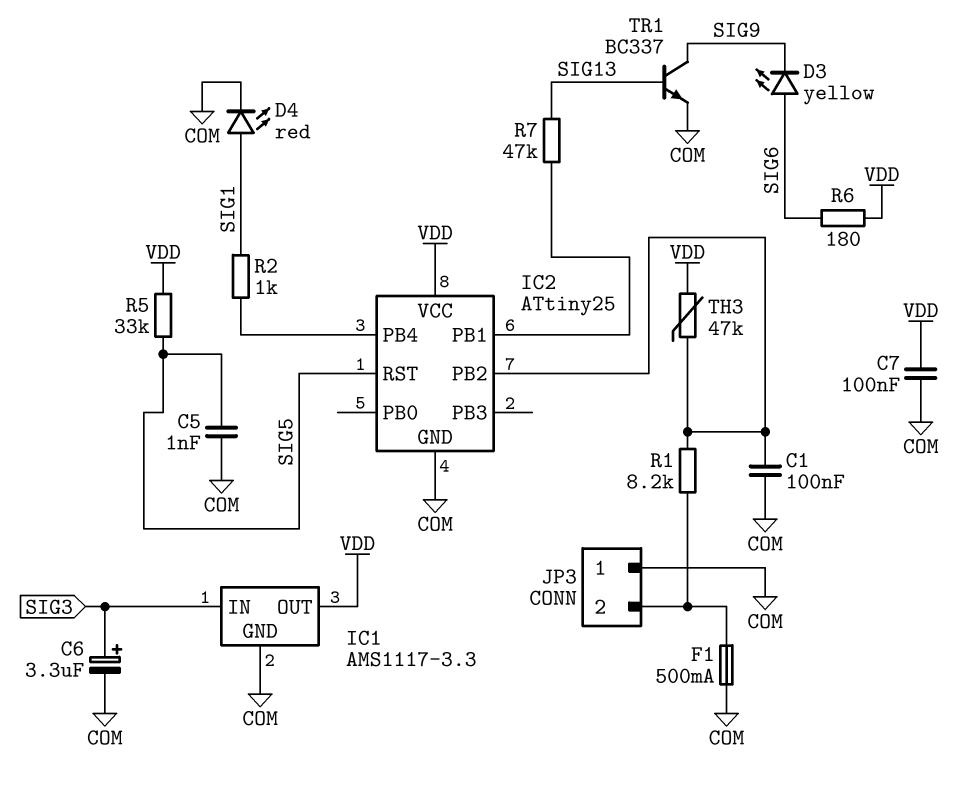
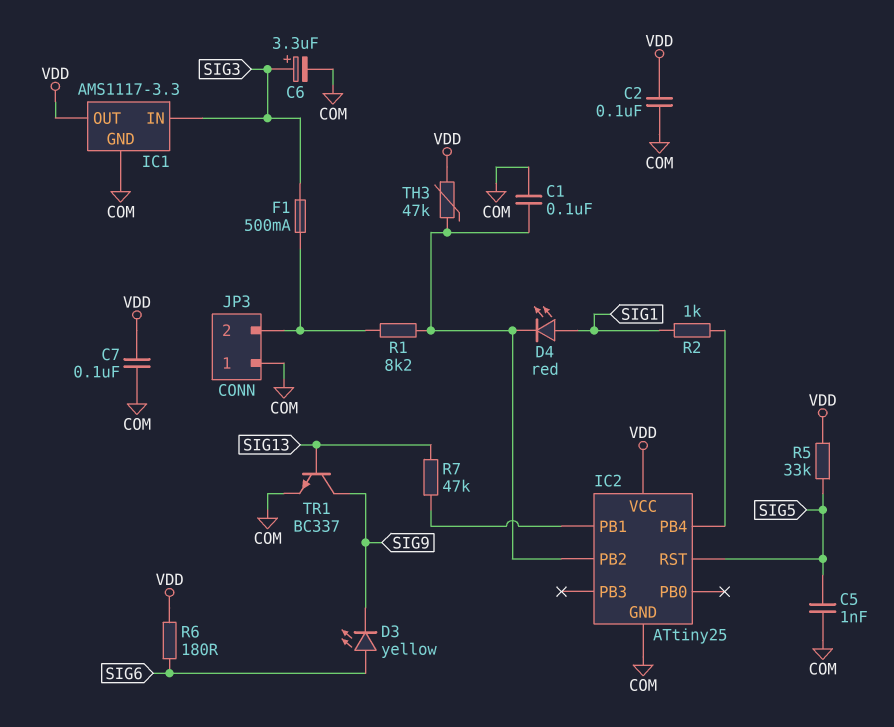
C2: none -> 100nF (COM, VDD)
D4: LED red (A SIG1, K COM) -> LED red (A SIG1, K IC2/PB2)
F1: 500mA (COM, JP3/2) -> 500mA (JP3/2, SIG3)

